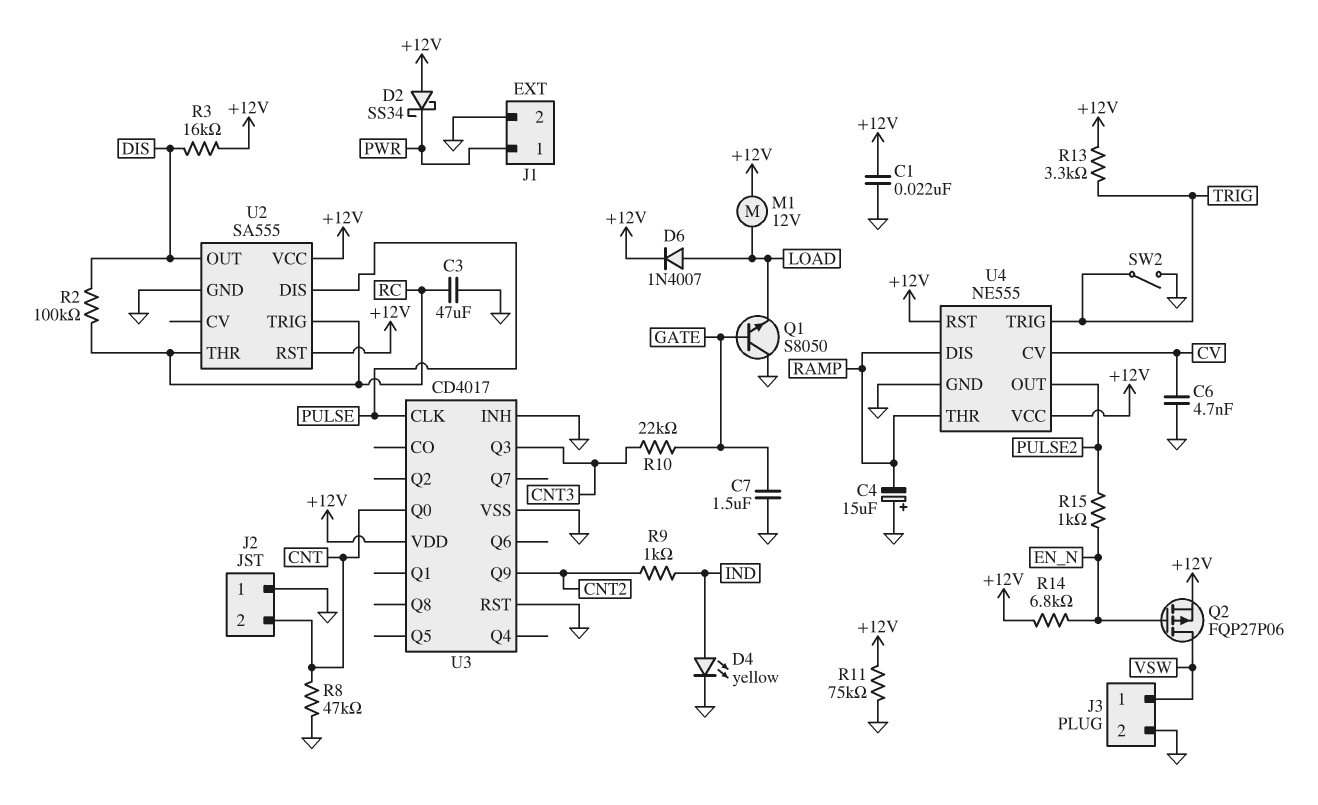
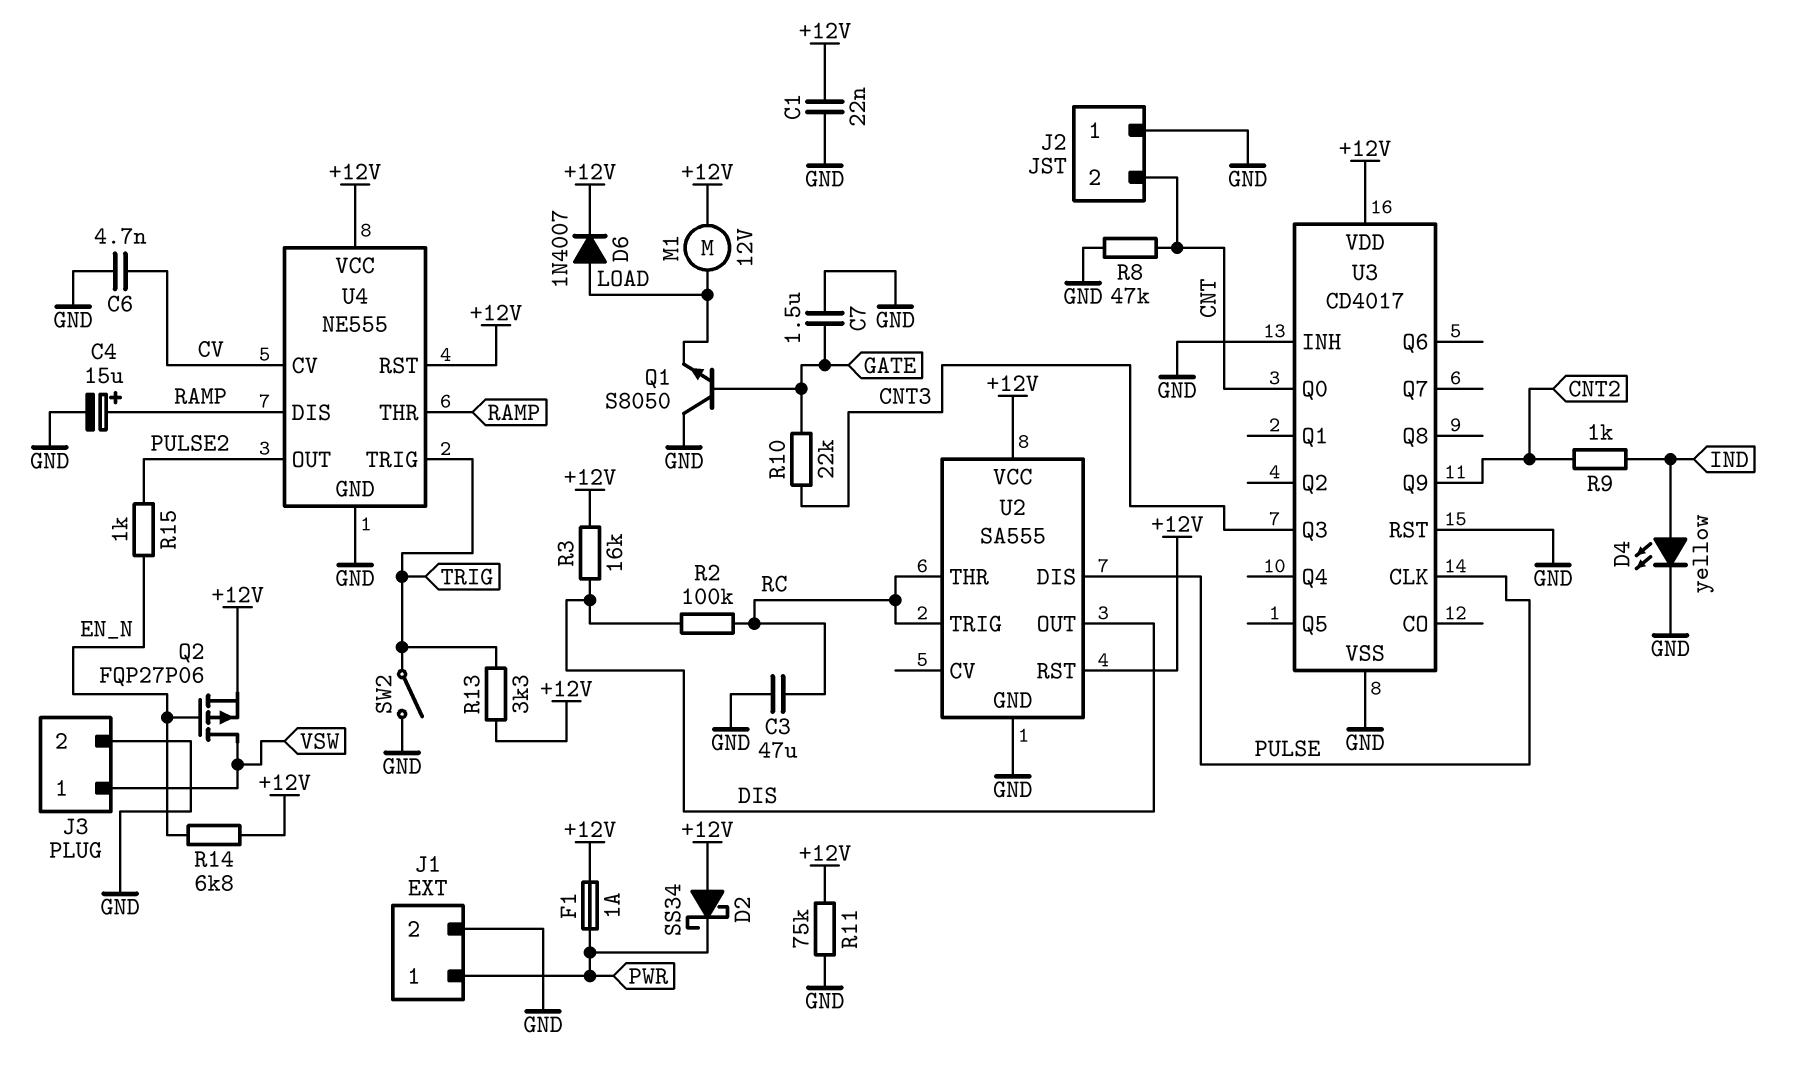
C4: 15uF (plus GND, minus RAMP) -> 15uF (plus RAMP, minus GND)
F1: none -> 1A (+12V, PWR)

